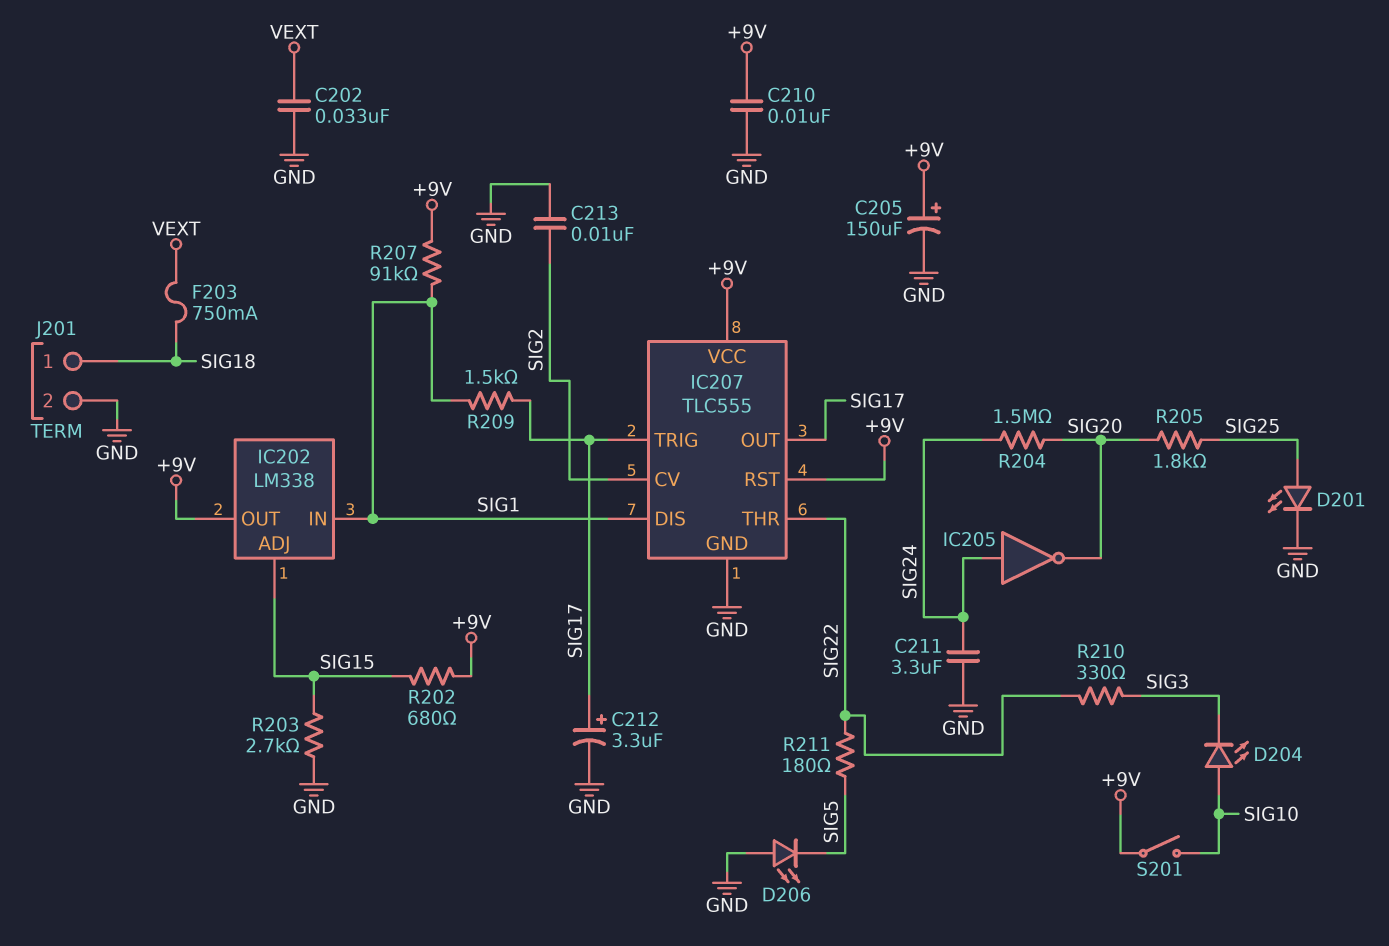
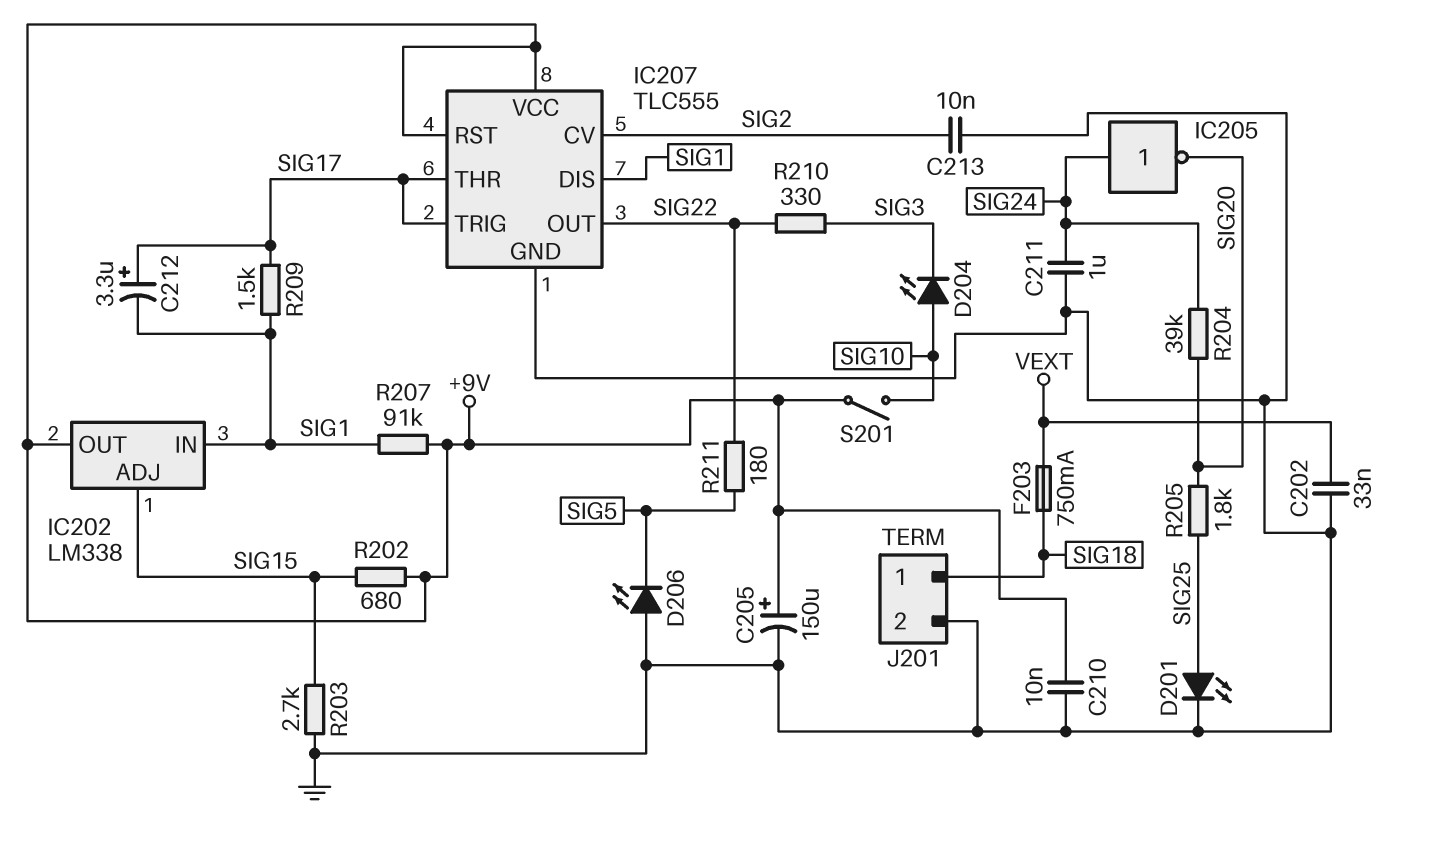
C211: 3.3uF (GND, SIG24) -> 1uF (GND, SIG24)
C212: 3.3uF (plus SIG17, minus GND) -> 3.3uF (plus SIG17, minus SIG1)
IC207 pin OUT: SIG17 -> SIG22
IC207 pin THR: SIG22 -> SIG17
R204: 1.5M (SIG20, SIG24) -> 39k (SIG20, SIG24)

